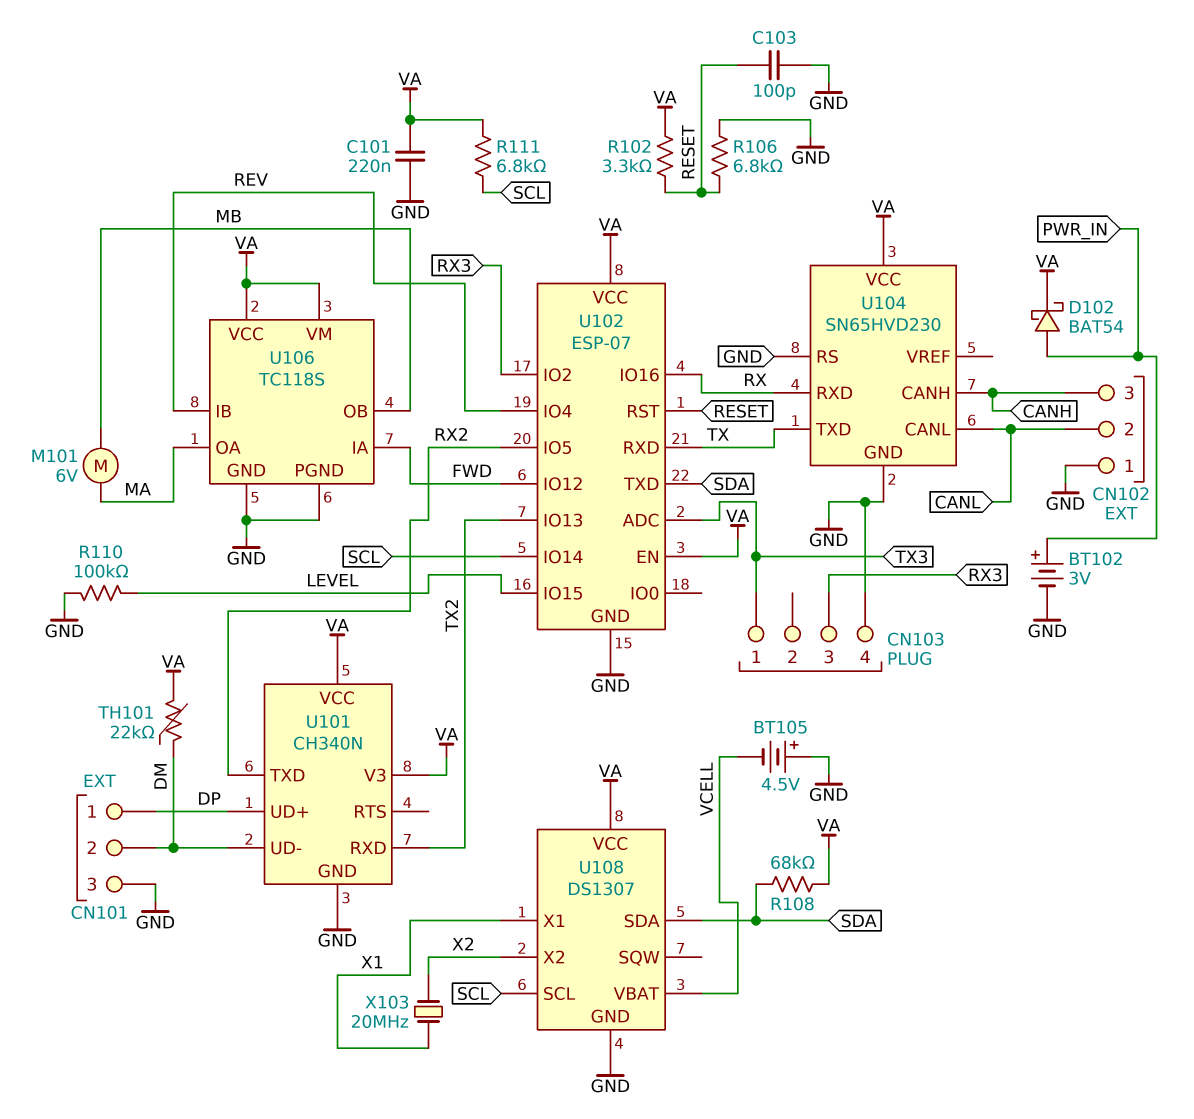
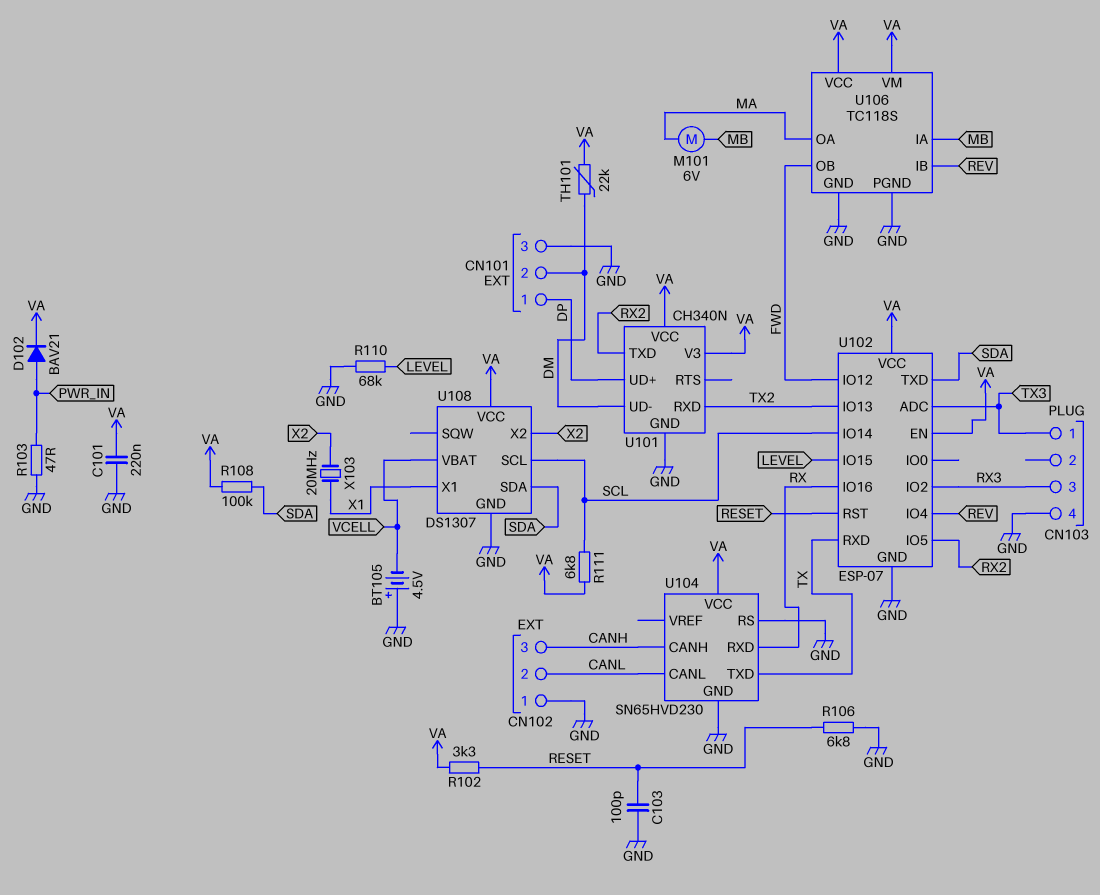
BT102: 3V (plus PWR_IN, minus GND) -> none
D102: schottky BAT54 (A PWR_IN, K VA) -> diode BAV21 (A PWR_IN, K VA)
R103: none -> 47 (GND, PWR_IN)
R108: 68k (SDA, VA) -> 100k (SDA, VA)
R110: 100k (GND, LEVEL) -> 68k (GND, LEVEL)
U106 pin IA: FWD -> MB
U106 pin OB: MB -> FWD

